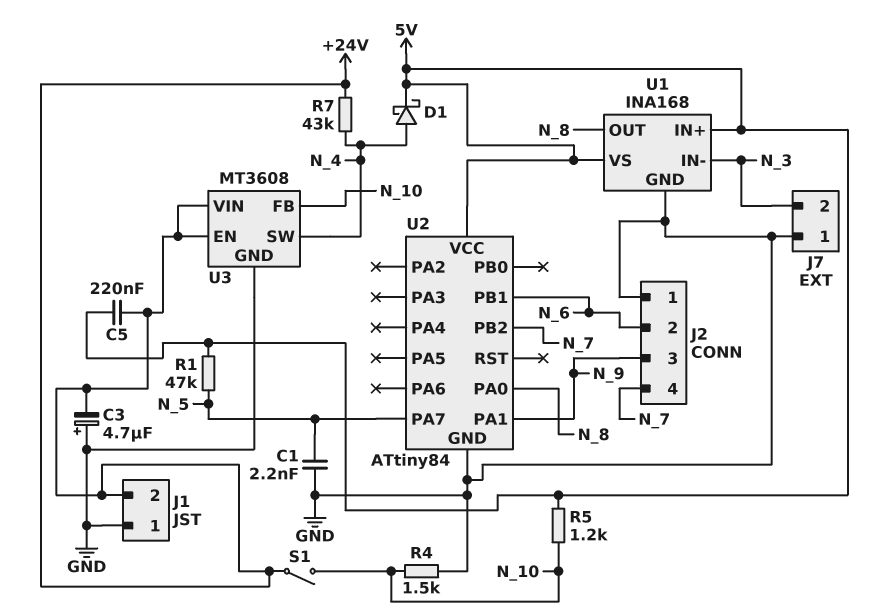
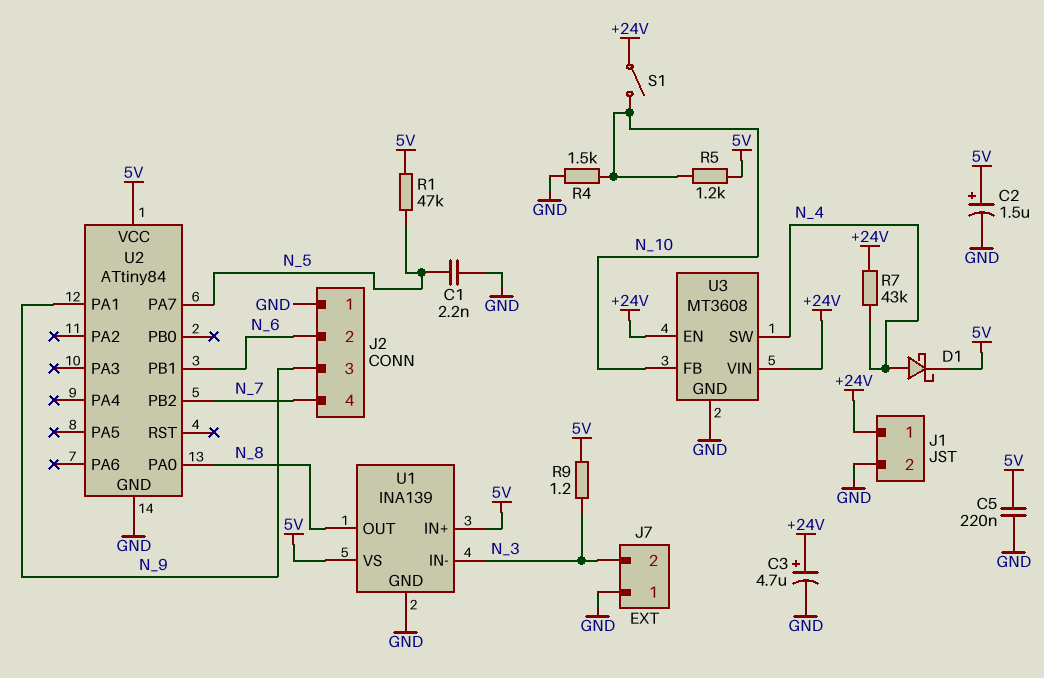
C2: none -> 1.5uF (plus 5V, minus GND)
C3: 4.7uF (plus GND, minus +24V) -> 4.7uF (plus +24V, minus GND)
C5: 220nF (+24V, 5V) -> 220nF (5V, GND)
J1 pin 1: GND -> +24V
J1 pin 2: +24V -> GND
R9: none -> 1.2 (5V, N_3)
U1: INA168 -> INA139

